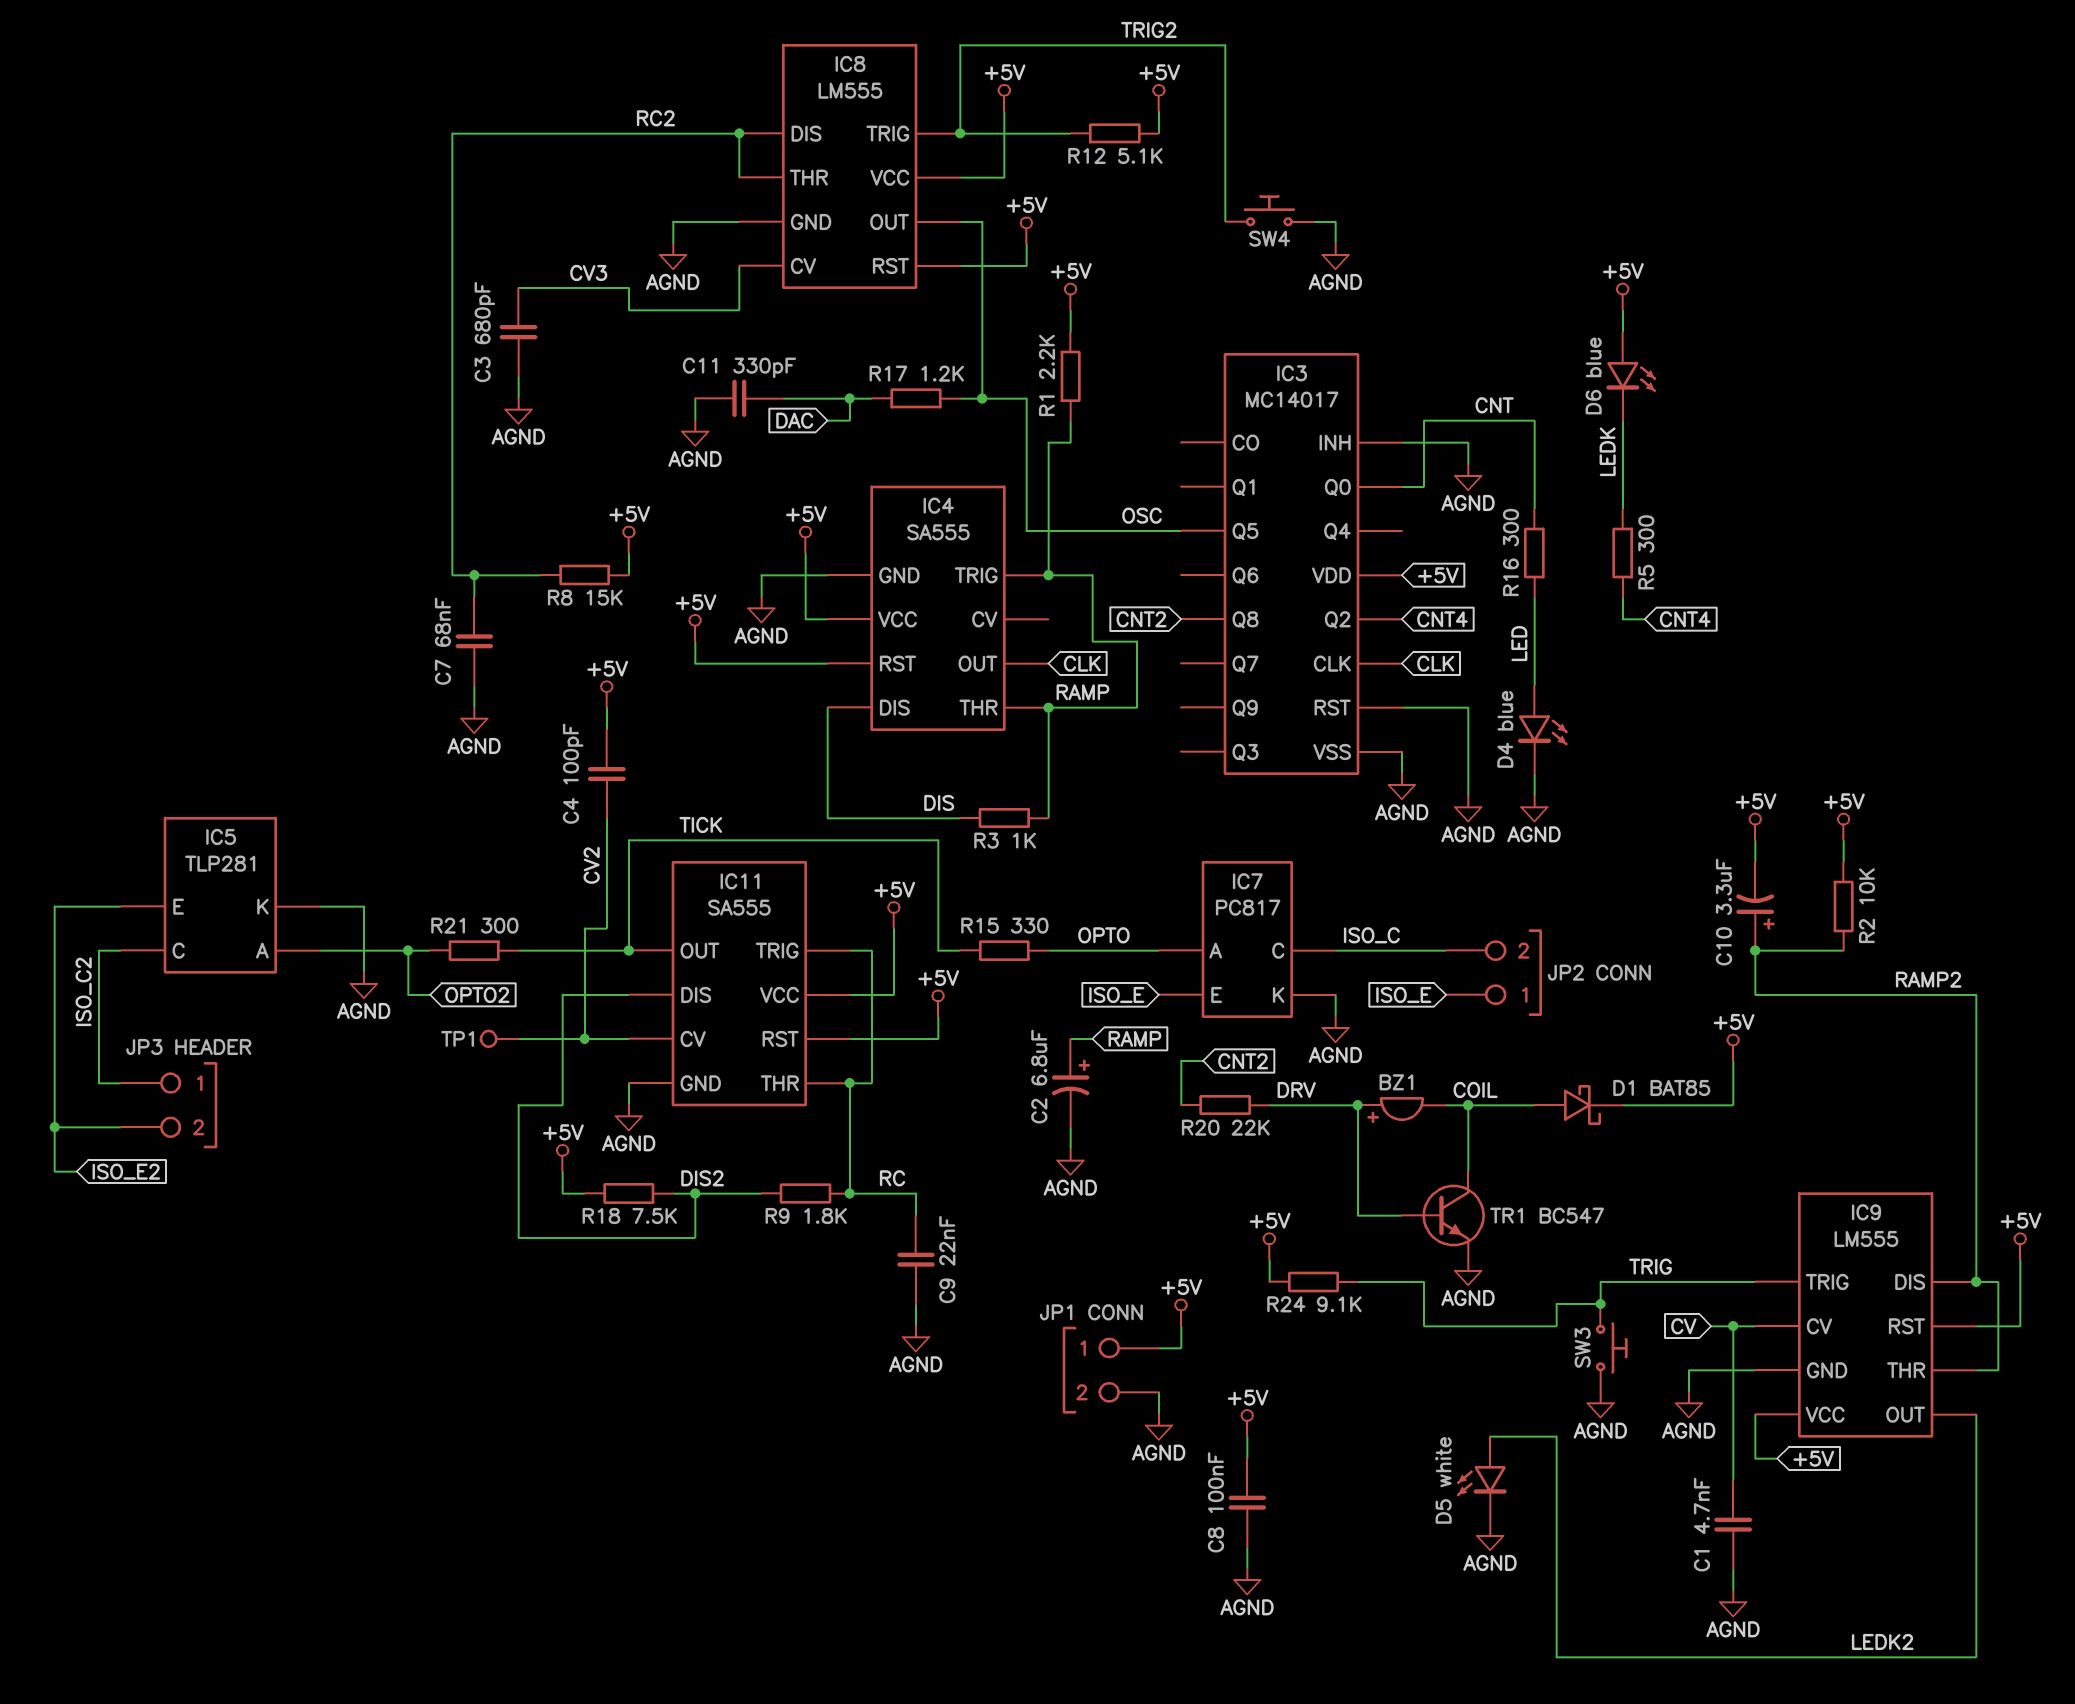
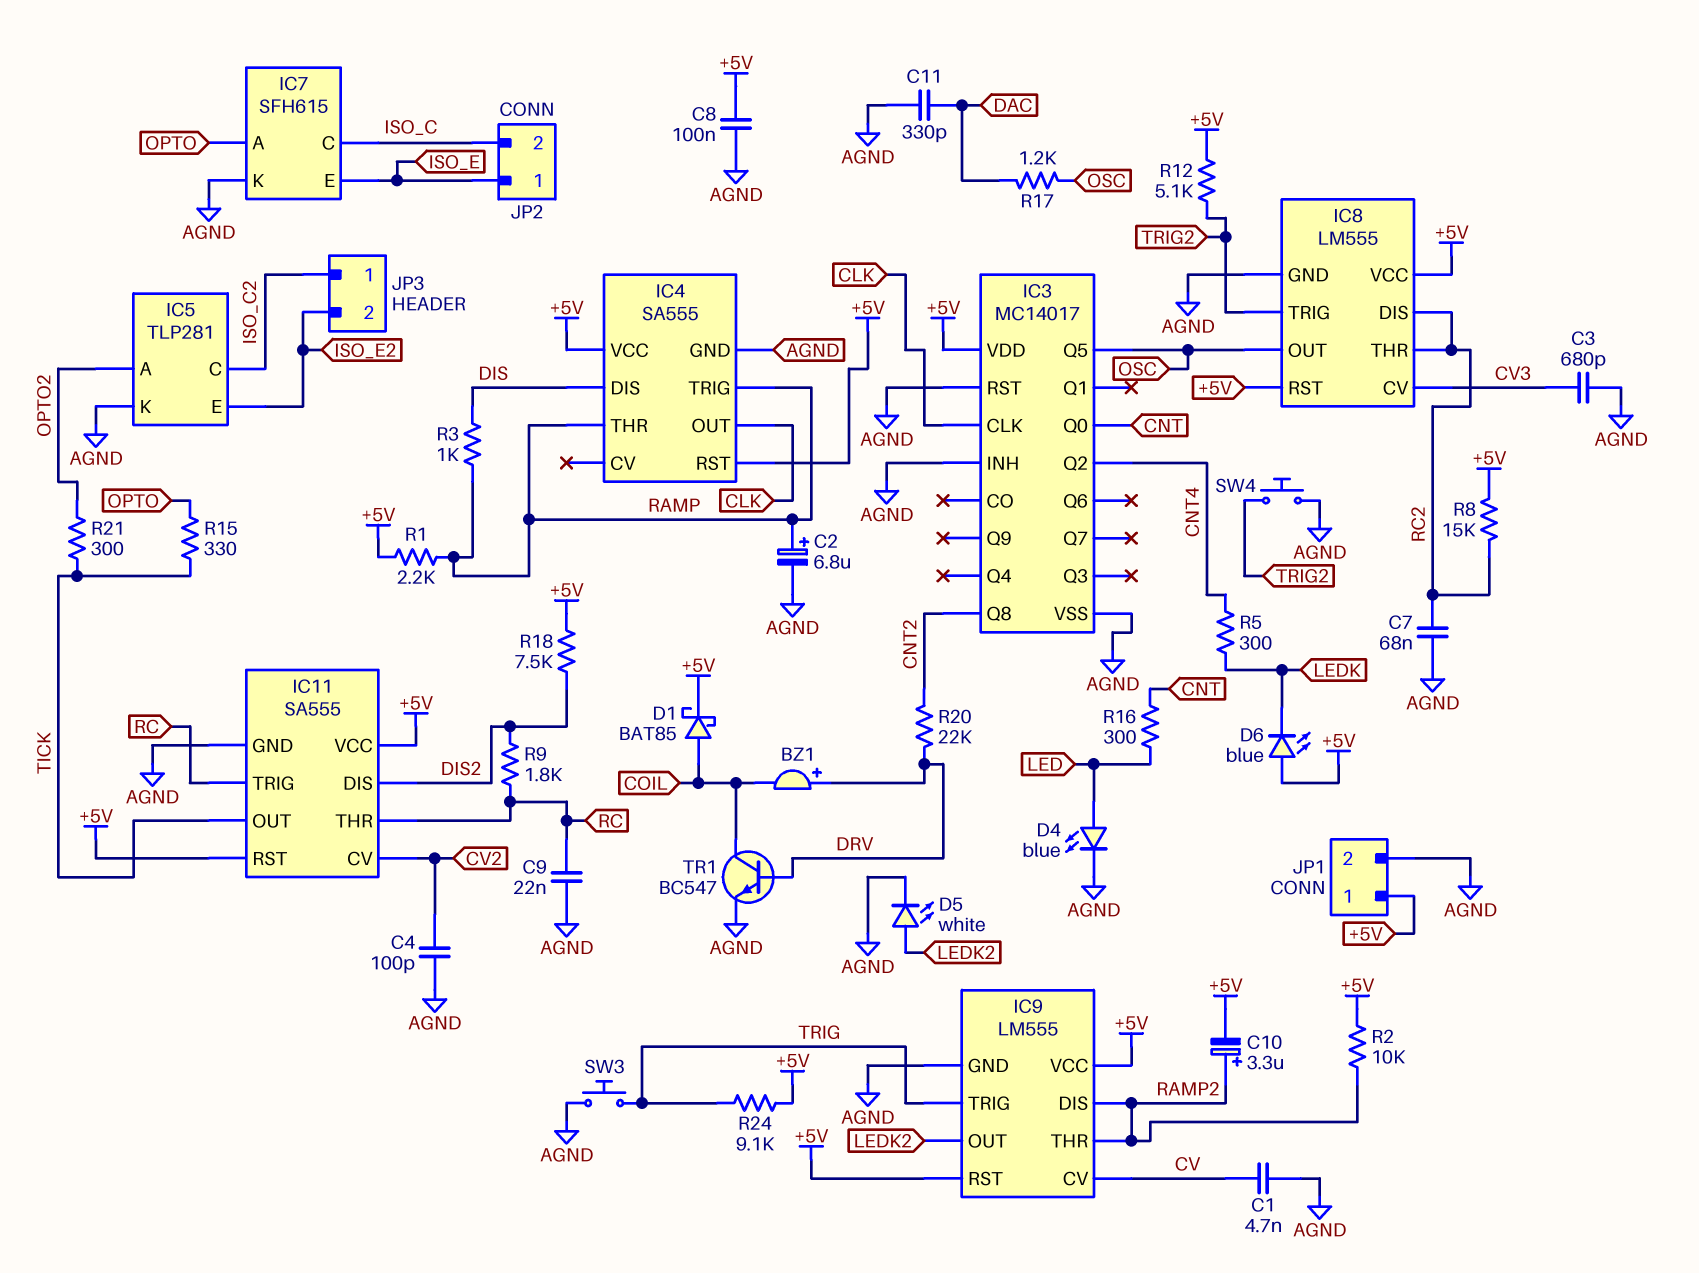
C4: 100pF (+5V, CV2) -> 100pF (AGND, CV2)
IC7: PC817 -> SFH615
TP1: test point (CV2) -> none

